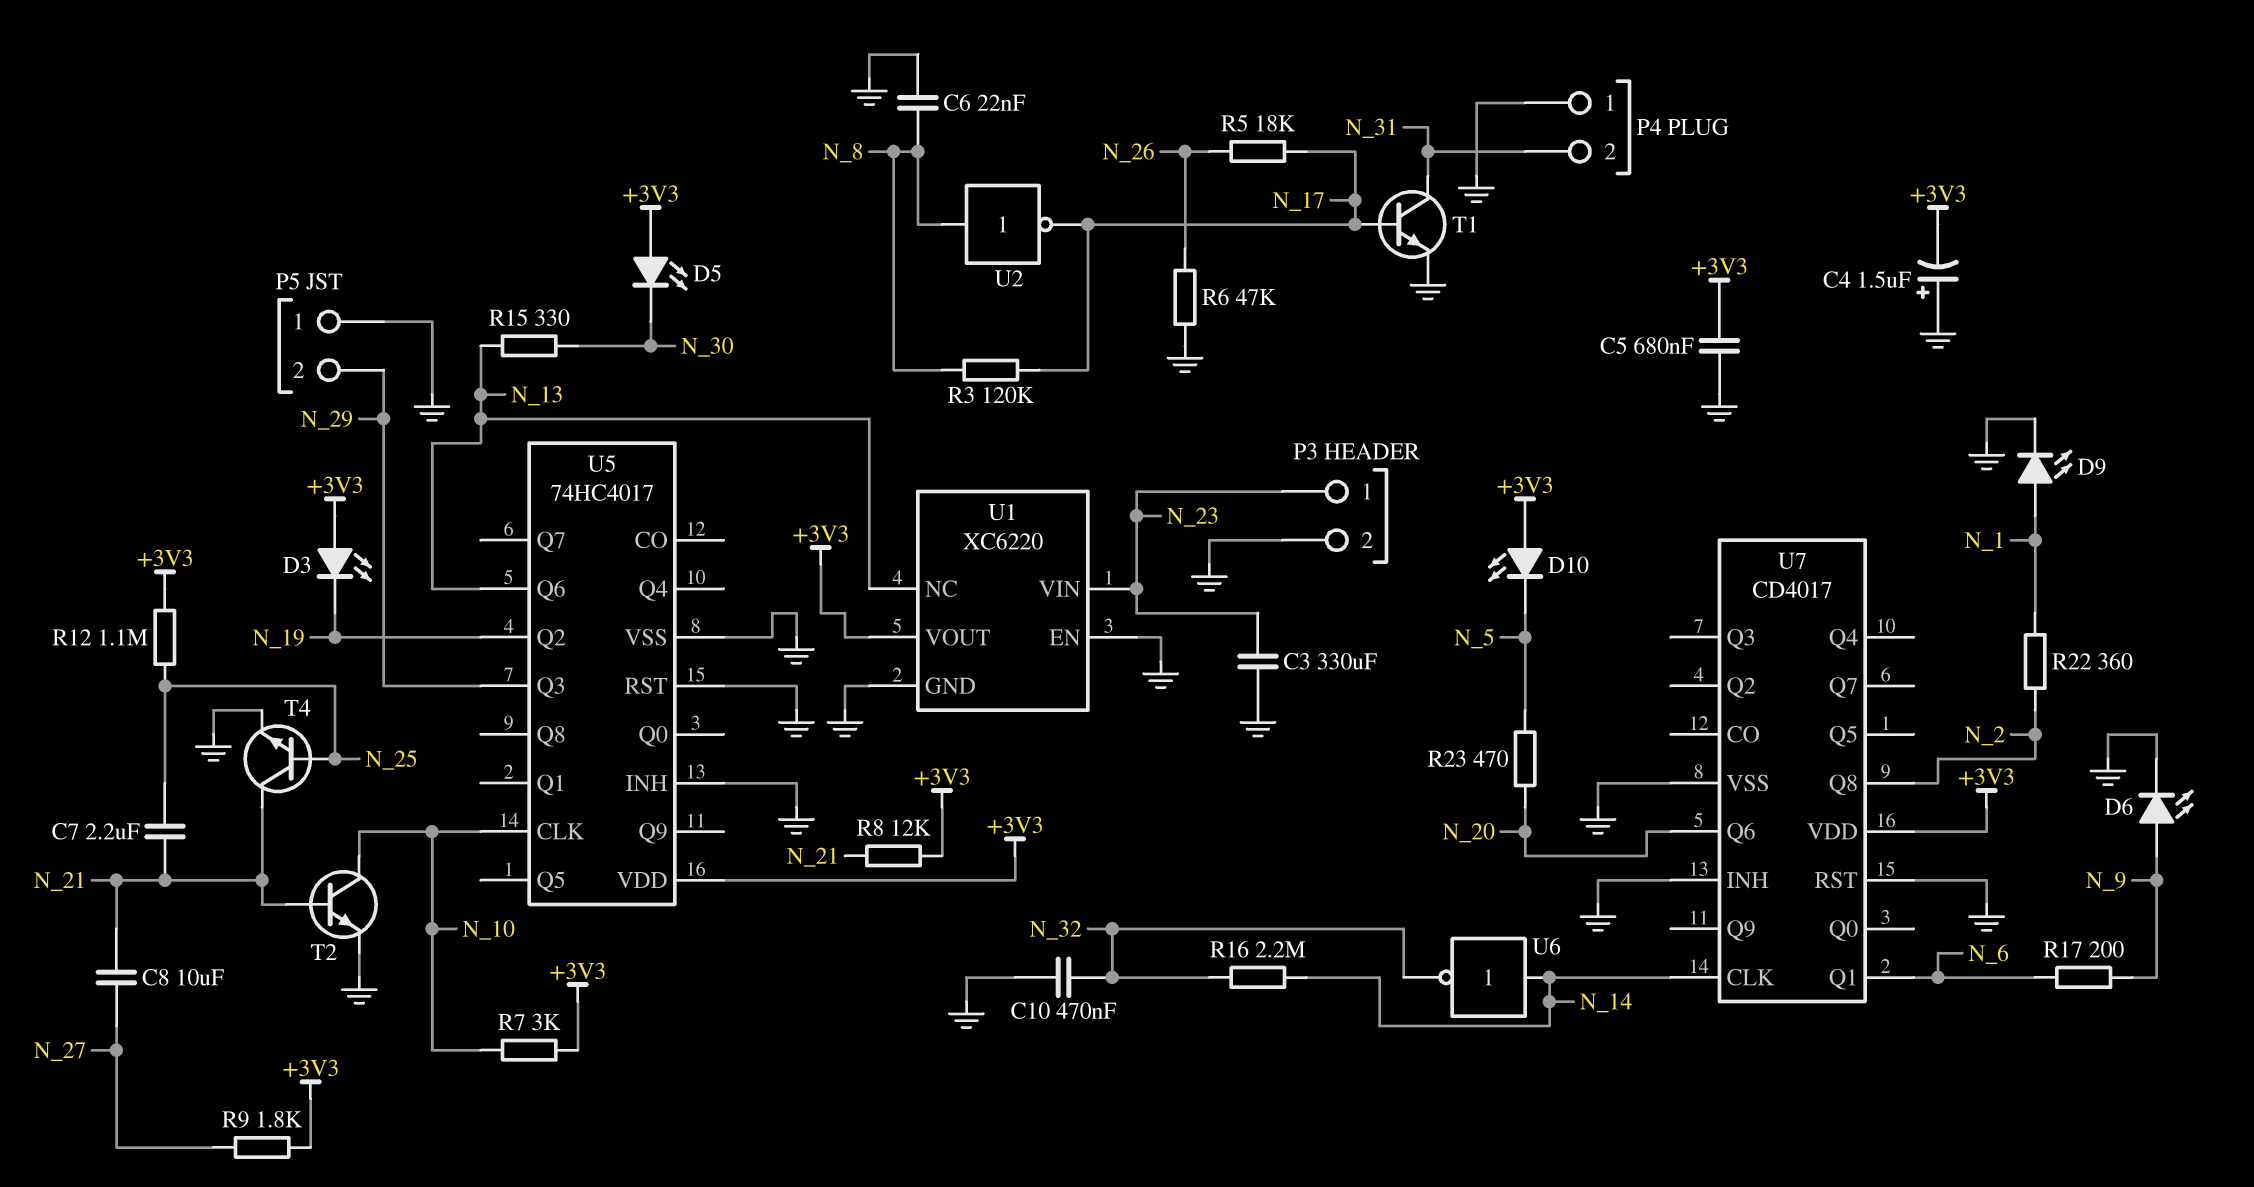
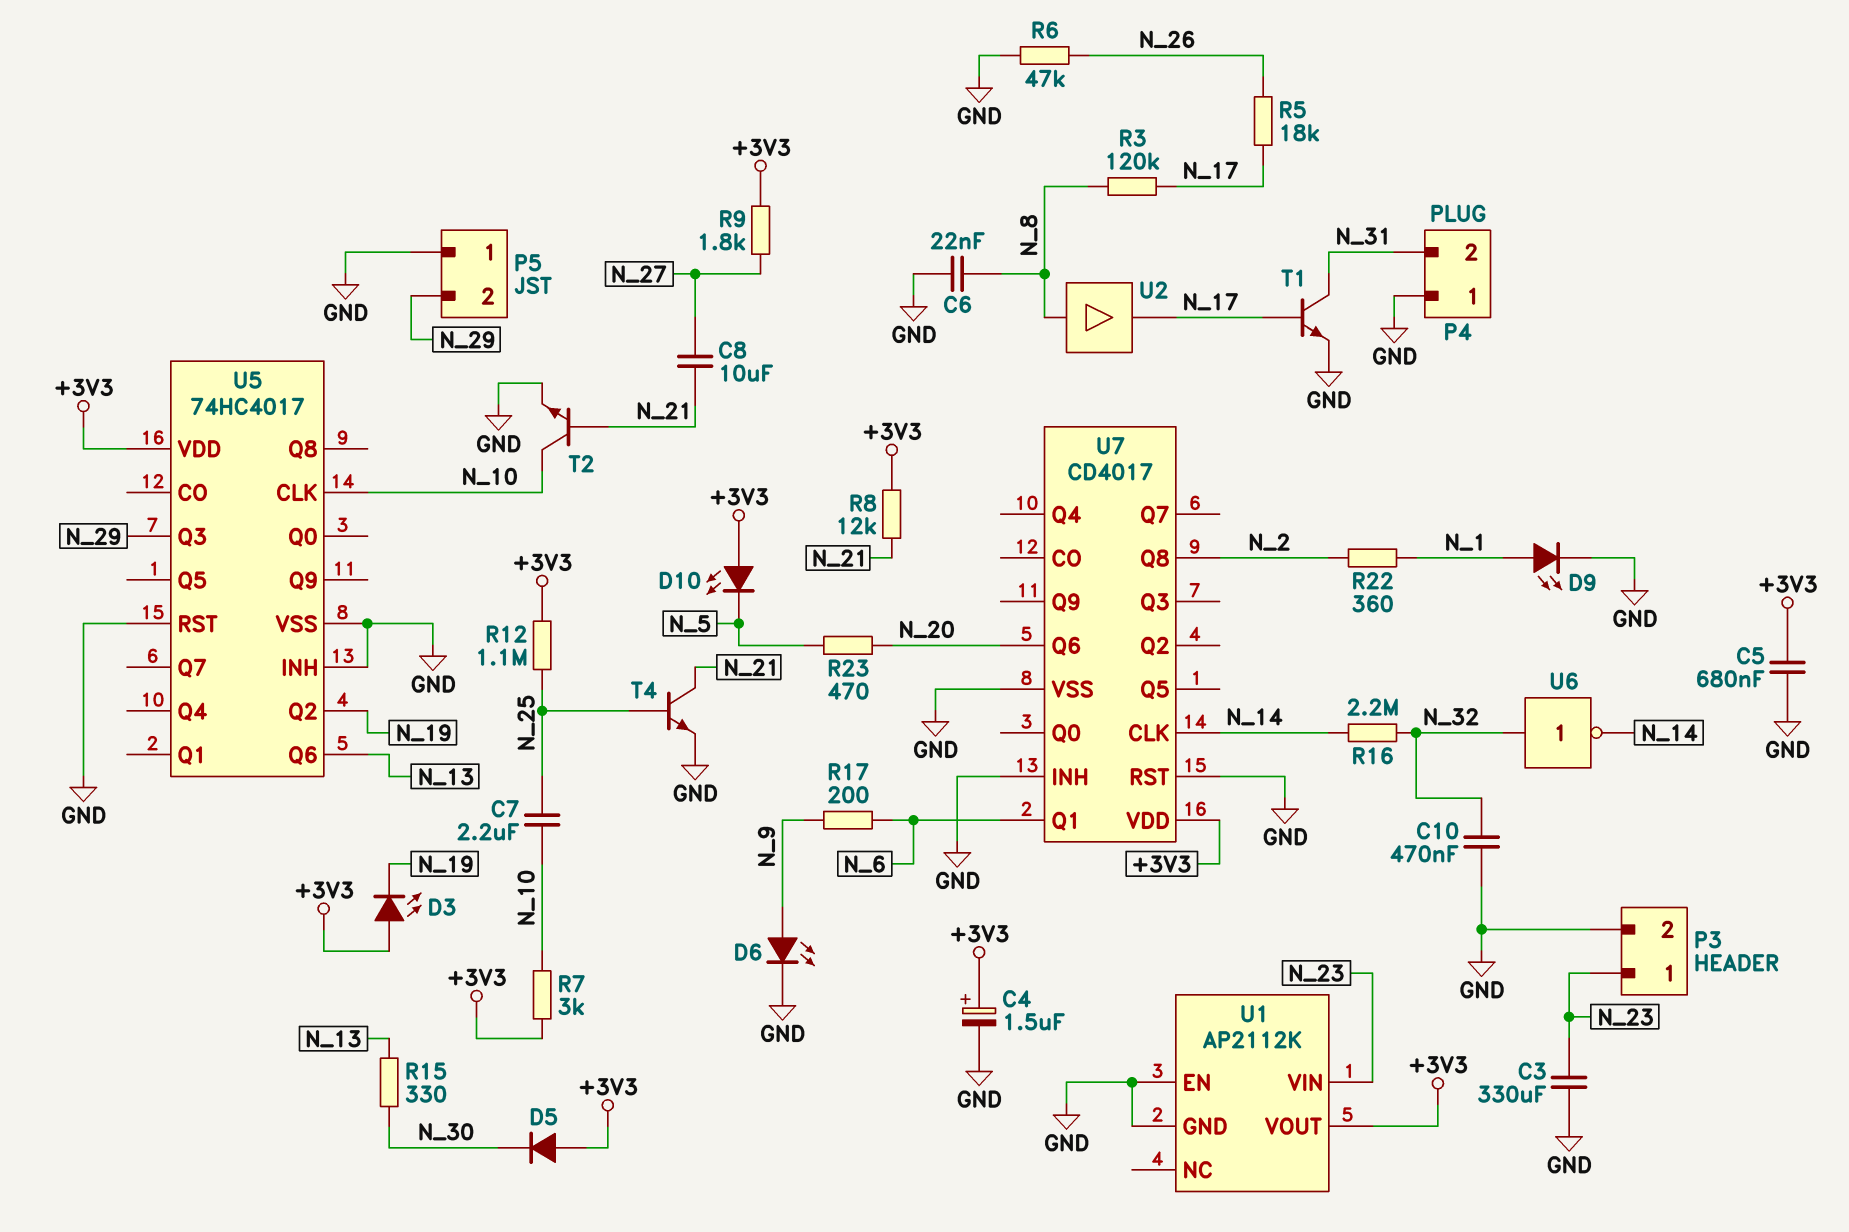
C4: 1.5uF (plus GND, minus +3V3) -> 1.5uF (plus +3V3, minus GND)
C7: 2.2uF (N_21, N_25) -> 2.2uF (N_10, N_25)
D5: LED (A +3V3, K N_30) -> diode (A +3V3, K N_30)
U1: XC6220 -> AP2112K
U1 pin NC: N_13 -> none
U2: NOT (in N_8, out N_17) -> buffer (in N_8, out N_17)
U6: NOT (in N_14, out N_32) -> NOT (in N_32, out N_14)

